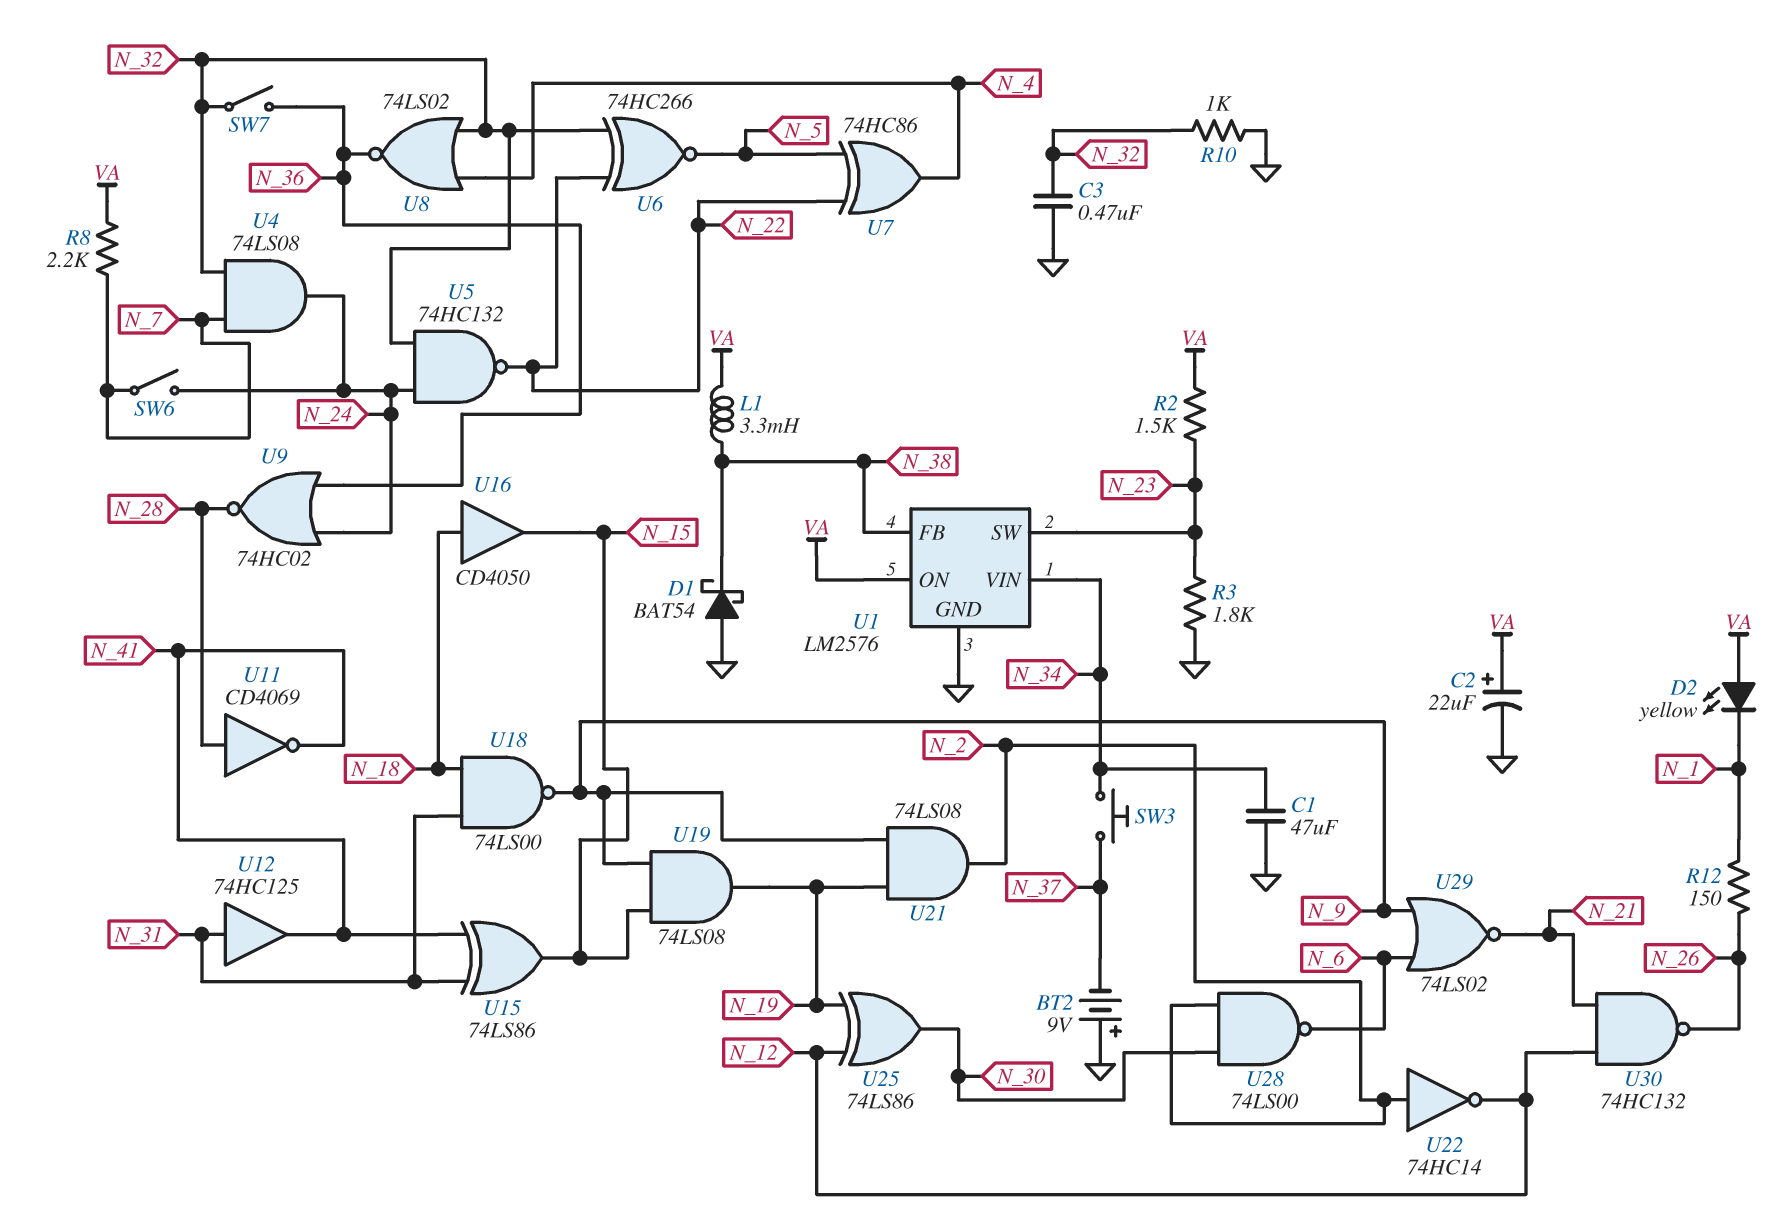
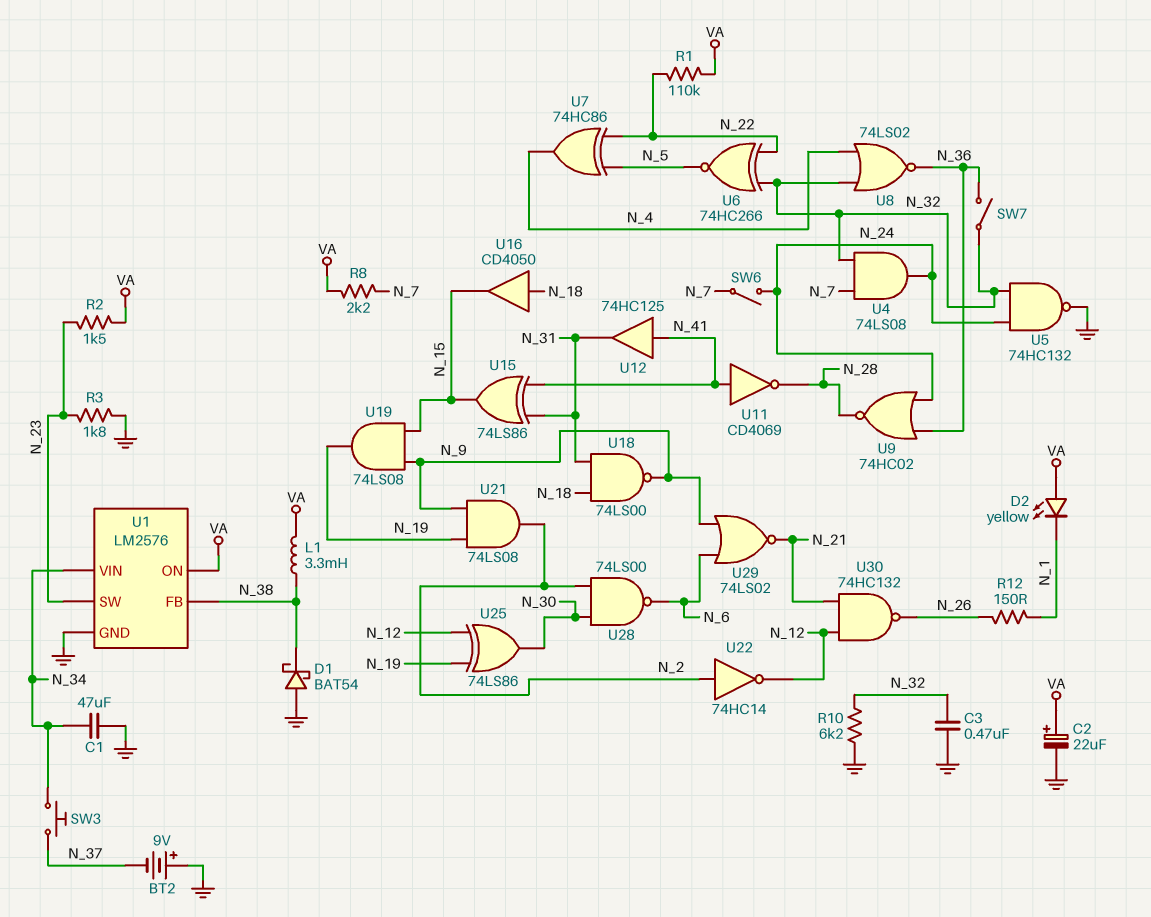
R1: none -> 110k (N_22, VA)
R10: 1k (GND, N_32) -> 6.2k (GND, N_32)
U5: NAND 74HC132 (in N_24, in N_32, out N_22) -> NAND 74HC132 (in N_24, in N_32, out GND)
U11: NOT CD4069 (in N_28, out N_41) -> NOT CD4069 (in N_41, out N_28)
U12: buffer 74HC125 (in N_31, out N_41) -> buffer 74HC125 (in N_41, out N_31)

